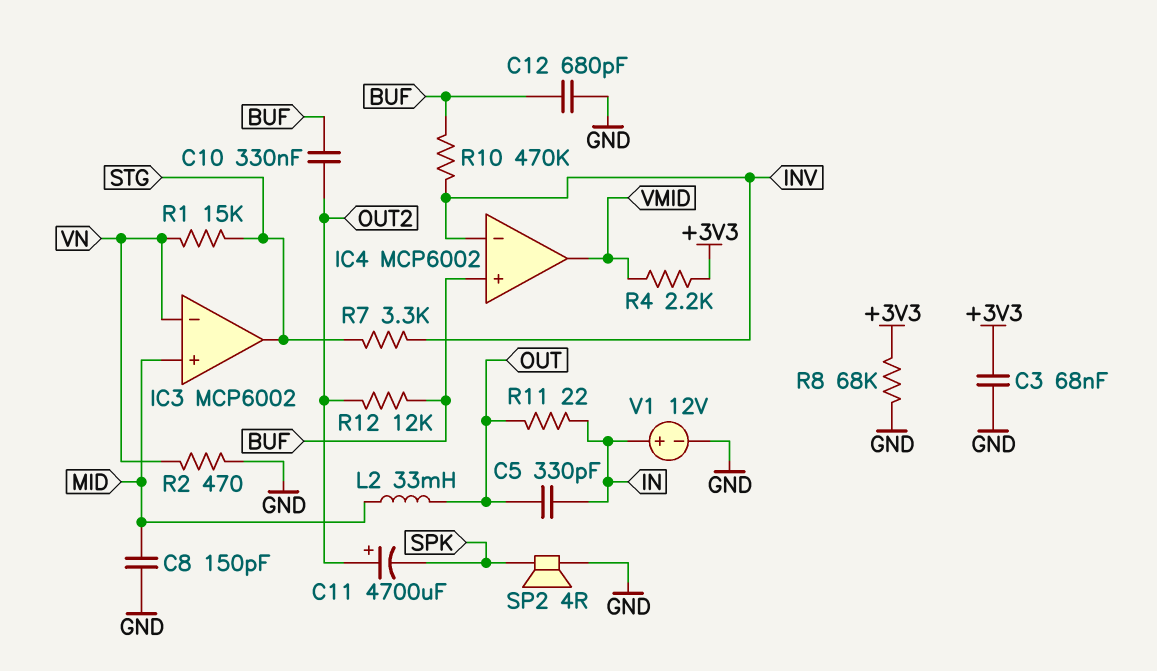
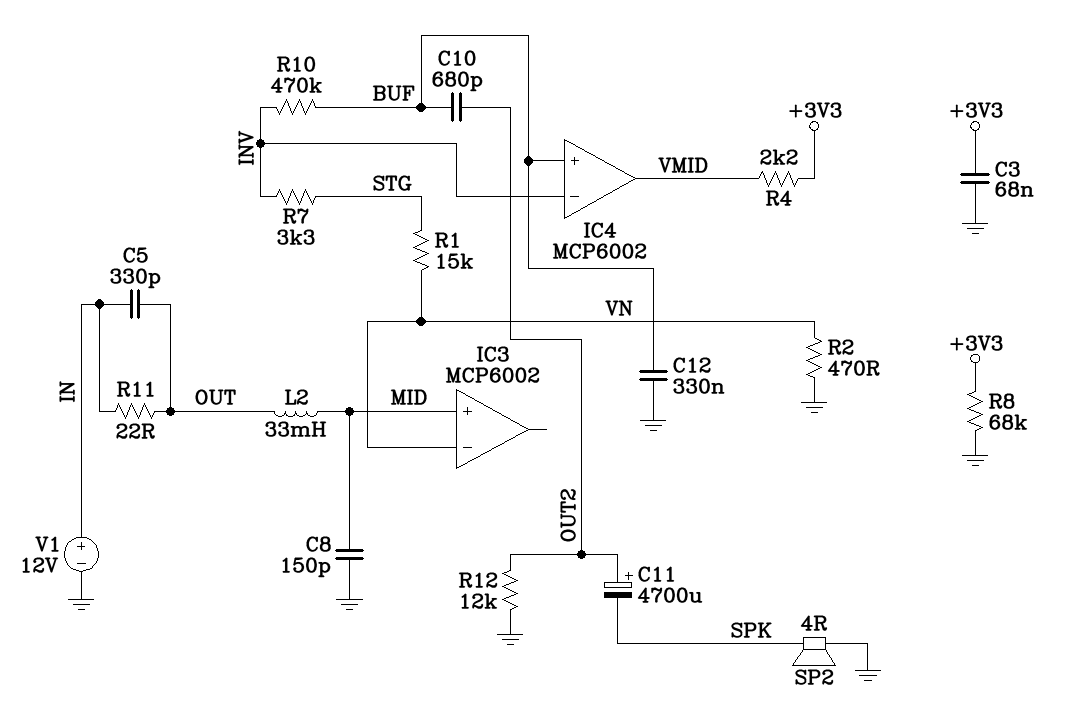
C10: 330nF (BUF, OUT2) -> 680pF (BUF, OUT2)
C12: 680pF (BUF, GND) -> 330nF (BUF, GND)
IC3 pin out: STG -> none
R12: 12k (BUF, OUT2) -> 12k (GND, OUT2)

